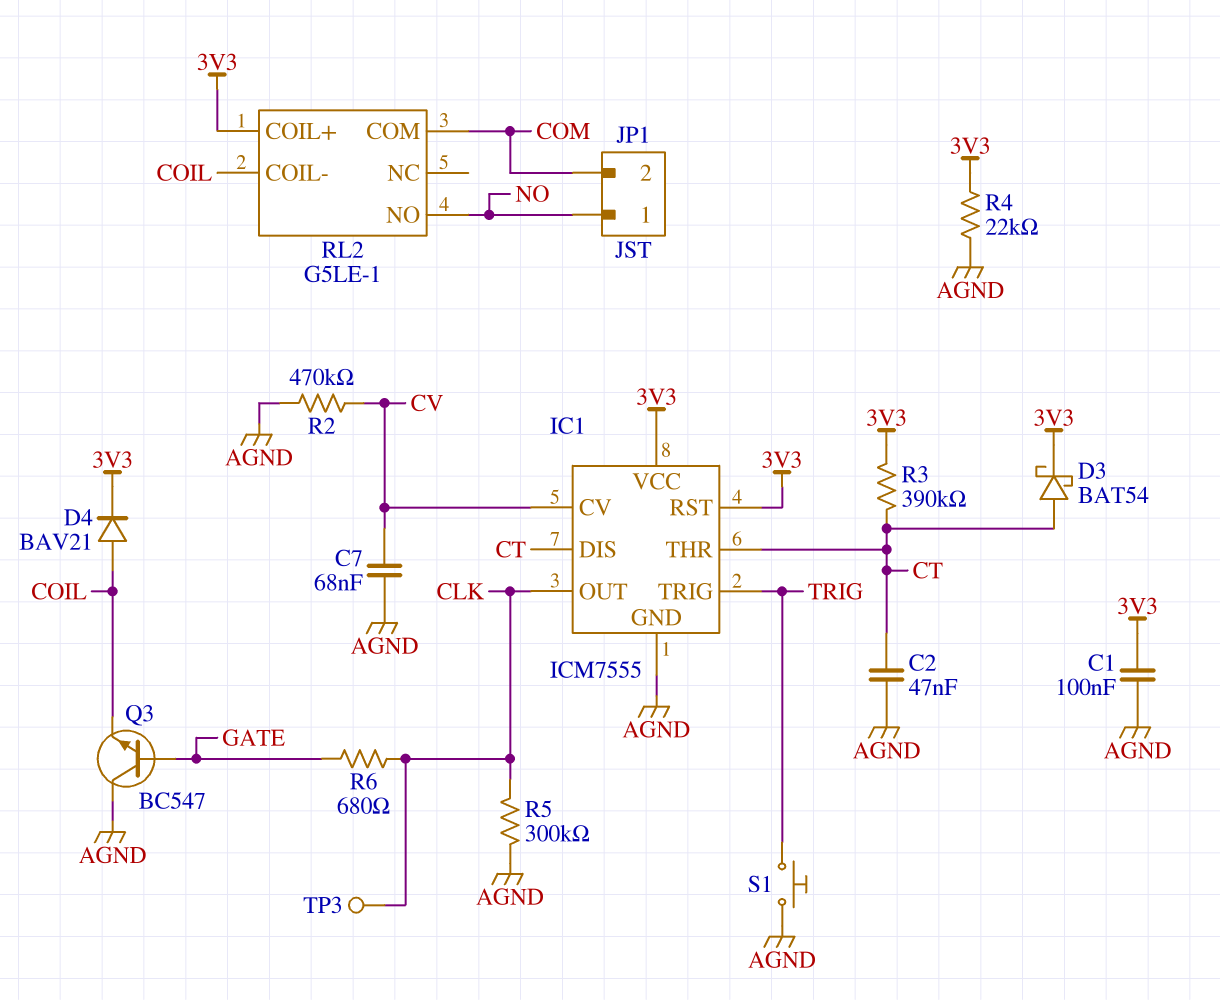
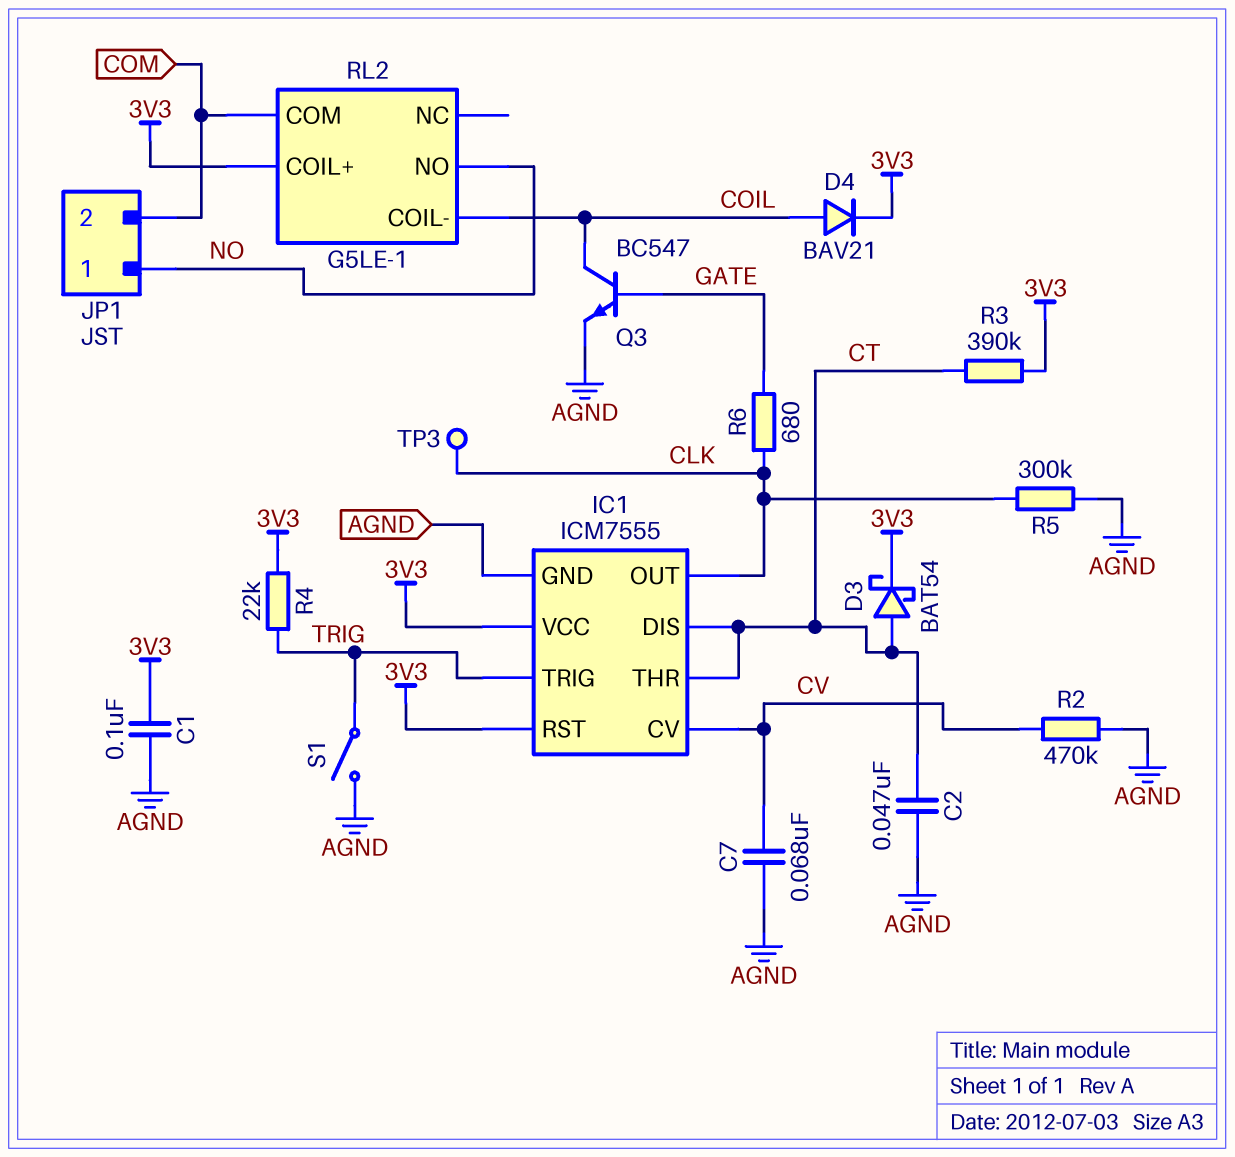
Q3: NPN BC547 (B GATE, C AGND, E COIL) -> NPN BC547 (B GATE, C COIL, E AGND)
R4: 22k (3V3, AGND) -> 22k (3V3, TRIG)
S1: button (AGND, TRIG) -> switch (AGND, TRIG)

